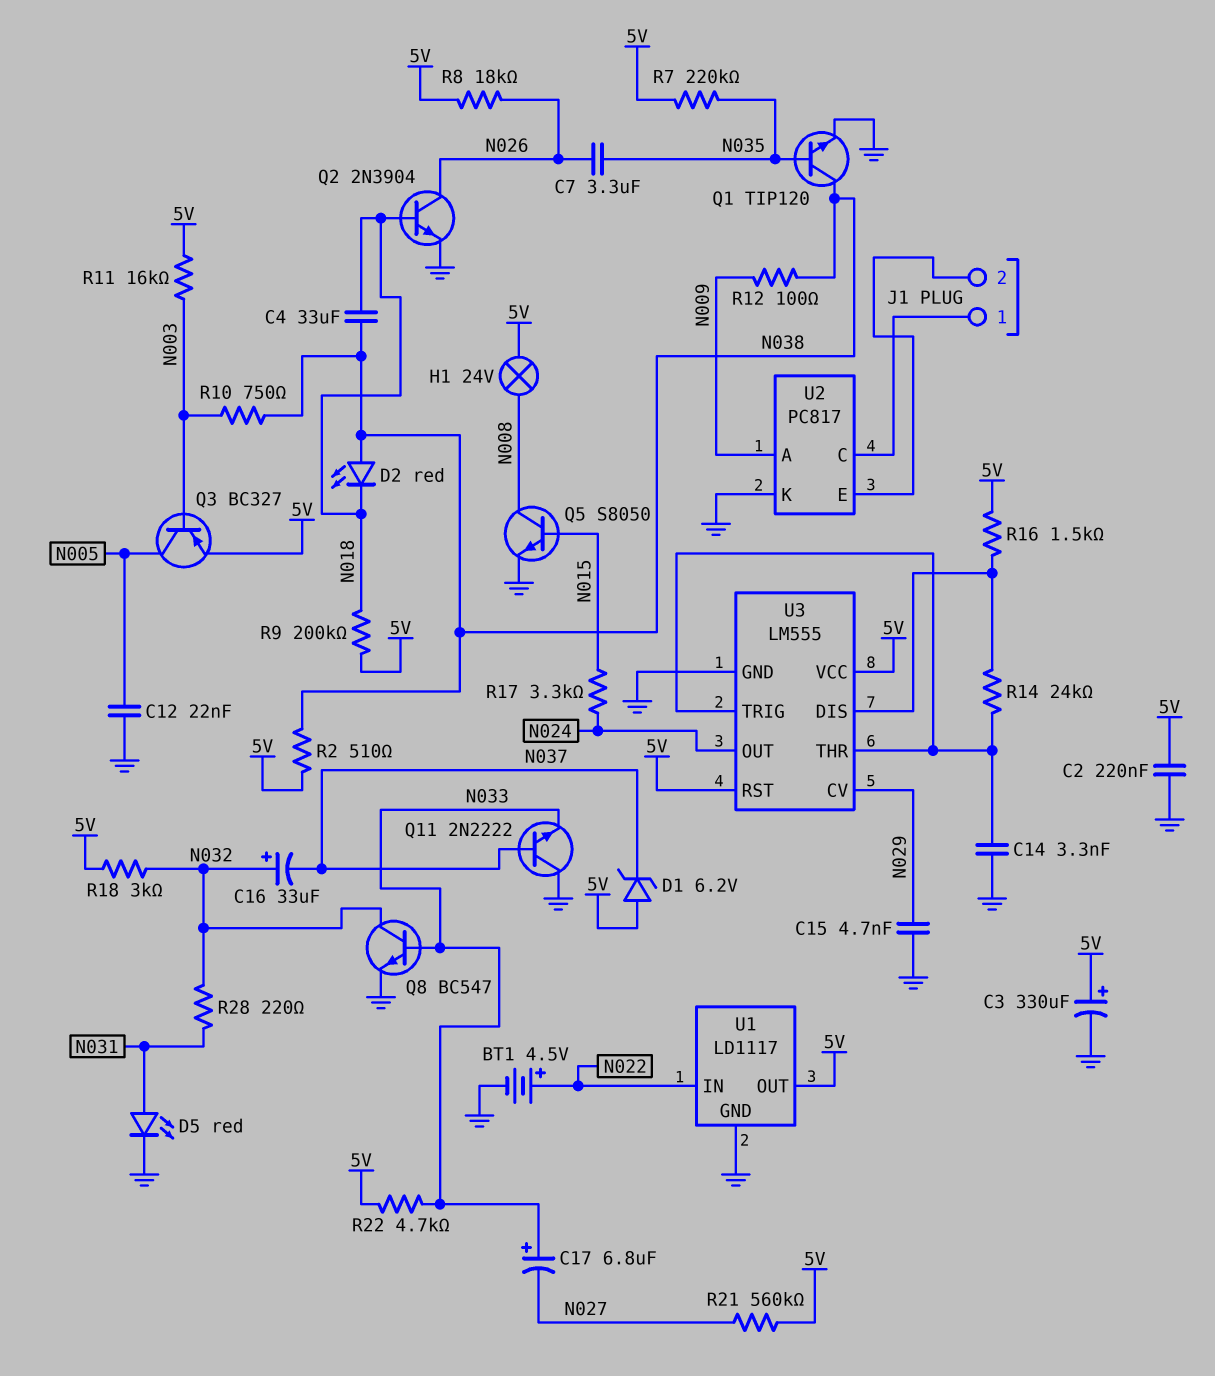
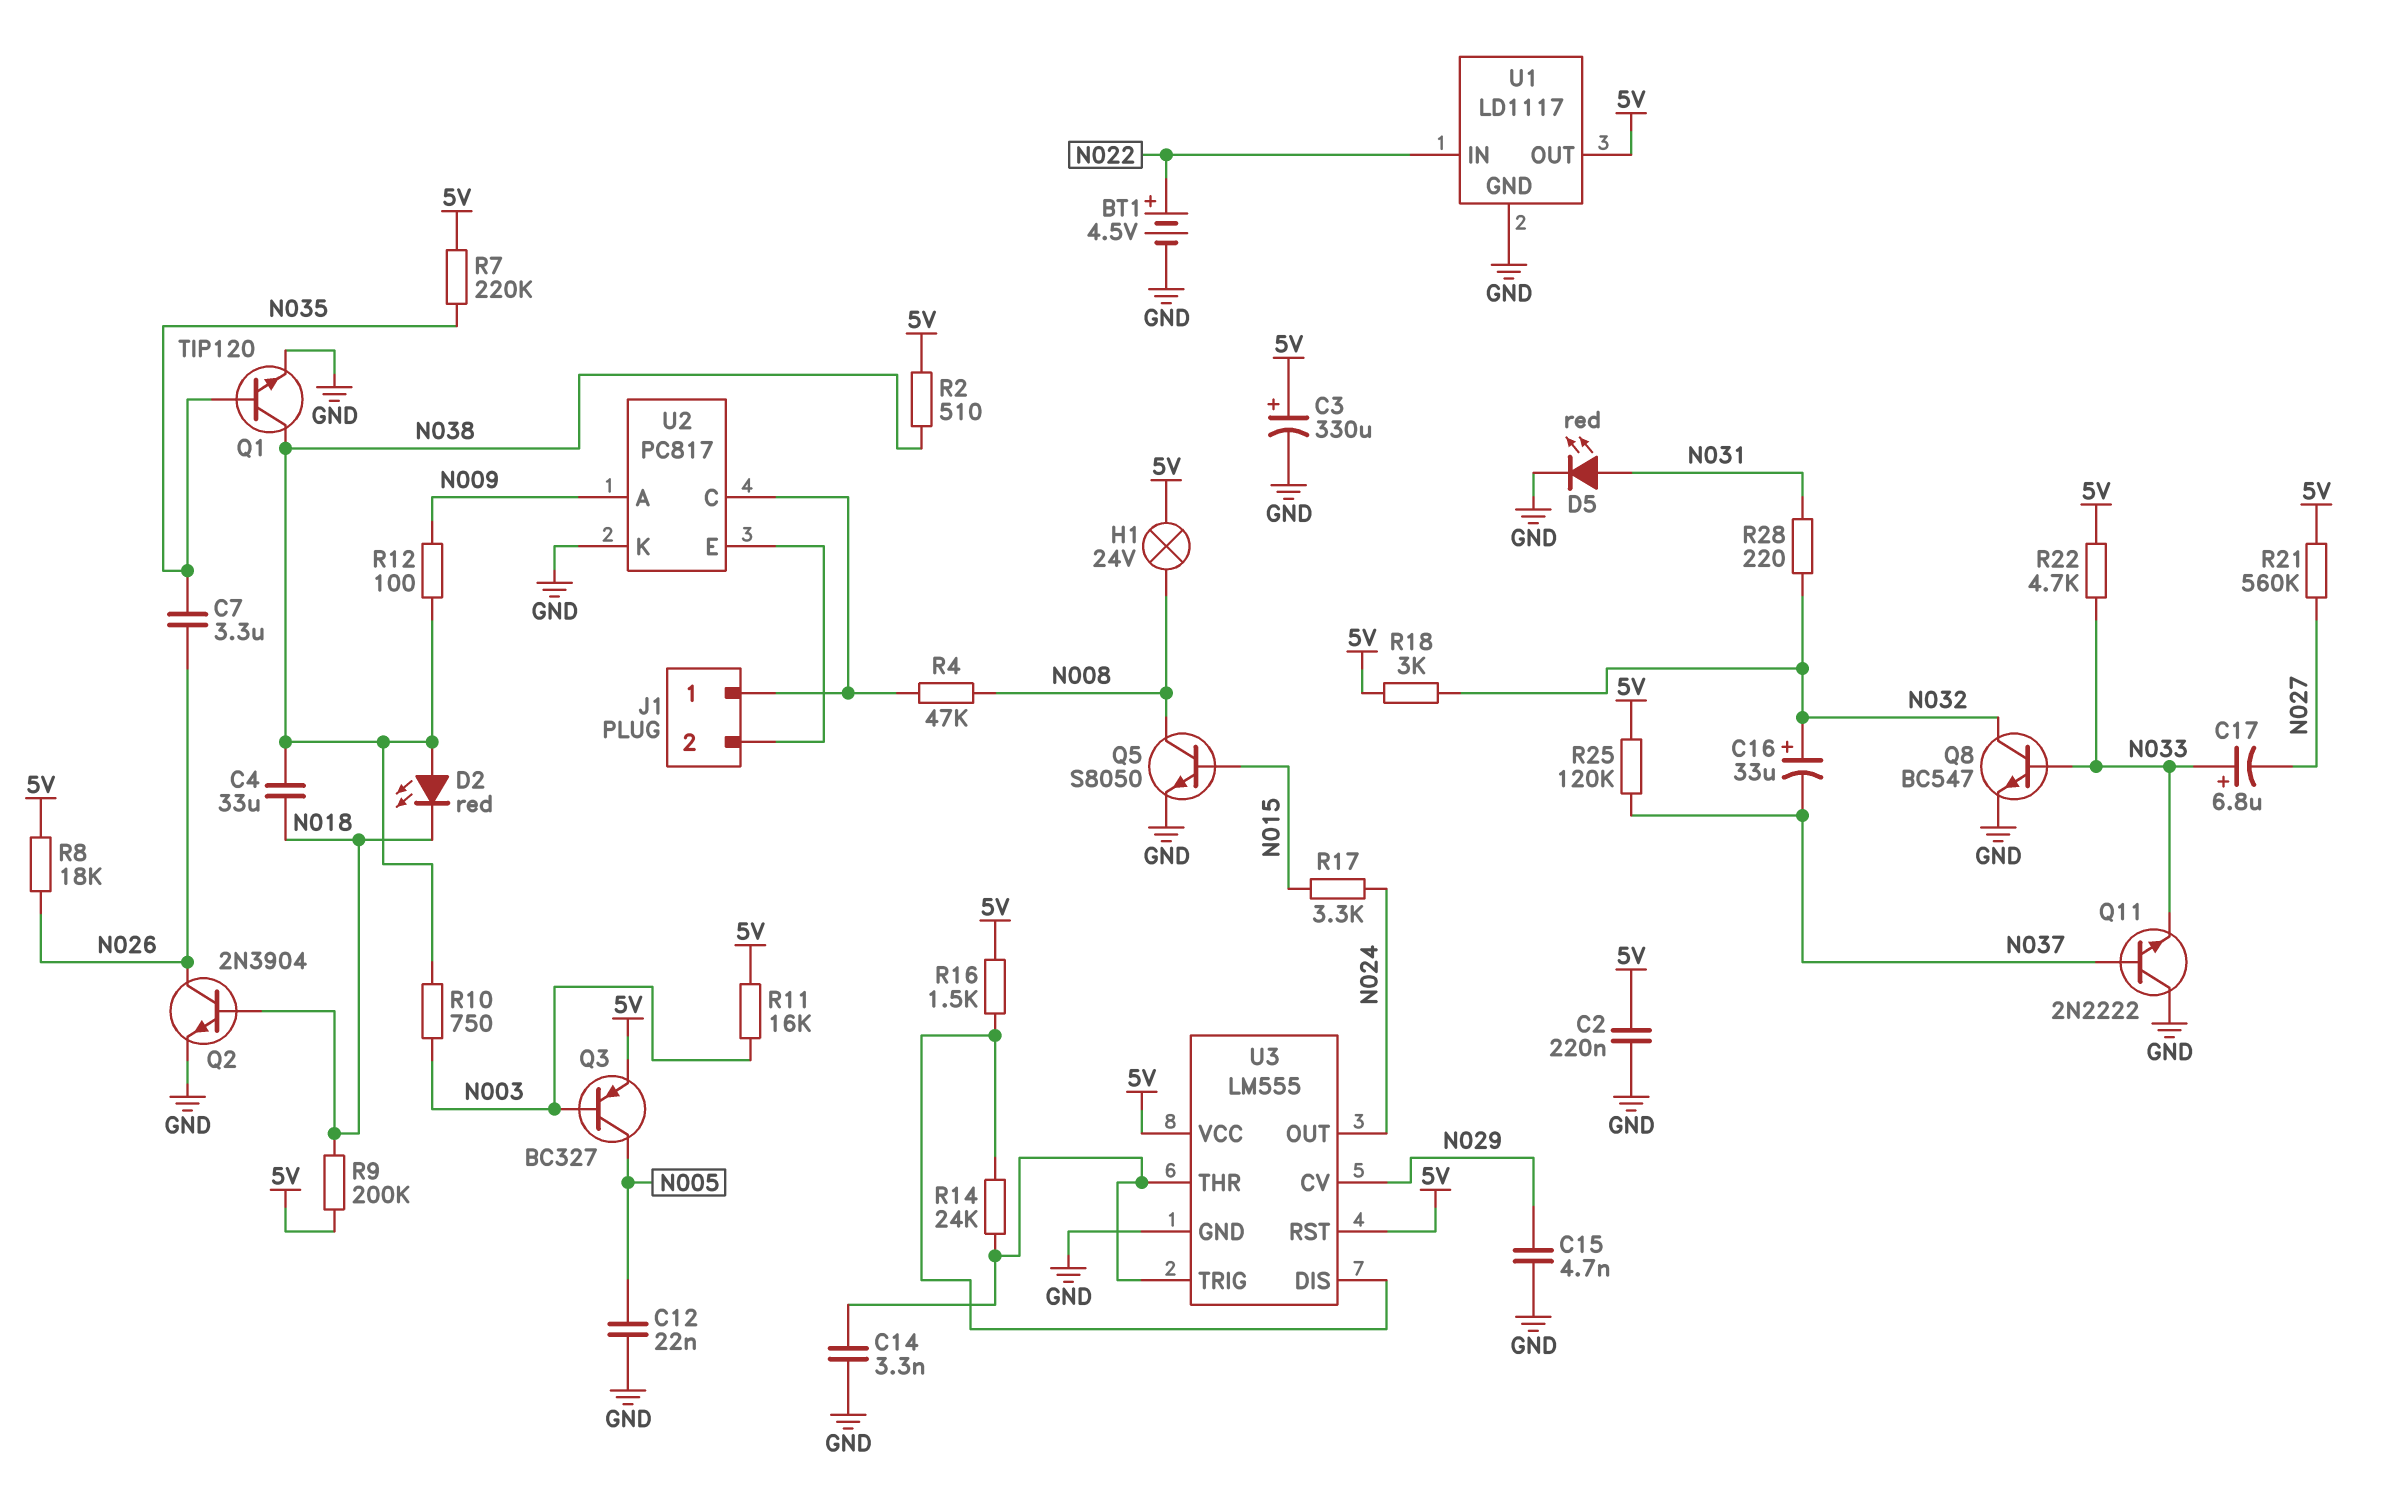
D1: zener 6.2V (A 5V, K N037) -> none
R4: none -> 47k (J1/1, N008)
R25: none -> 120k (5V, N037)

